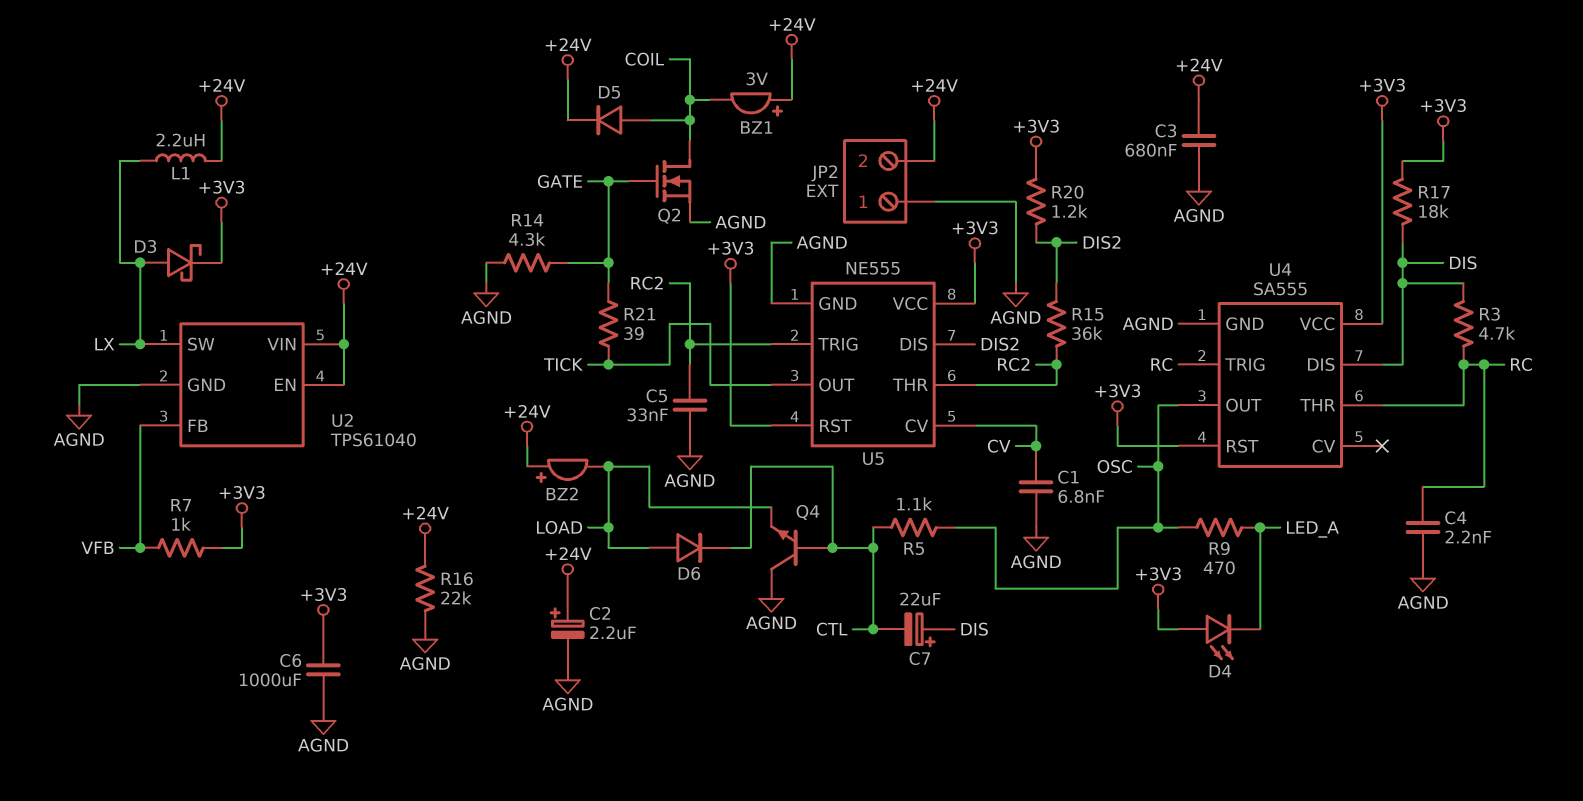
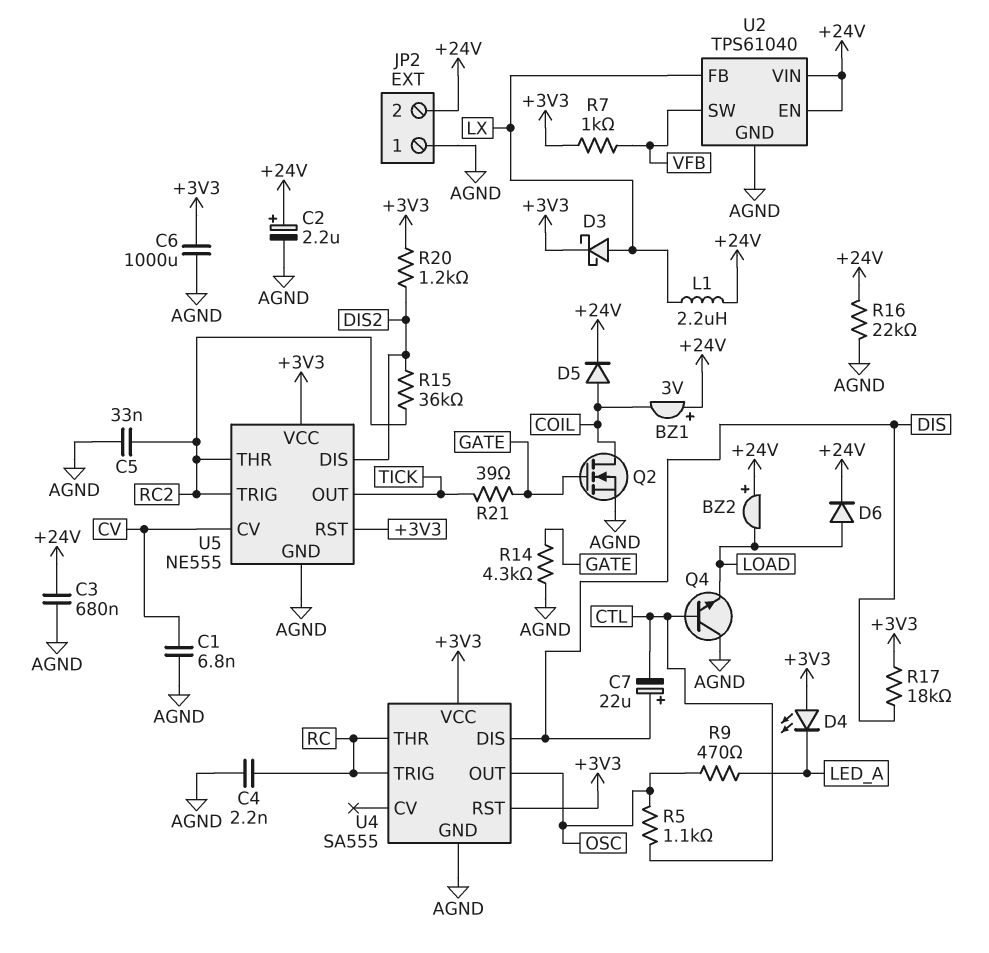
D6: diode (A LOAD, K CTL) -> diode (A LOAD, K +24V)
R3: 4.7k (DIS, RC) -> none
U2 pin FB: VFB -> LX
U2 pin SW: LX -> VFB

